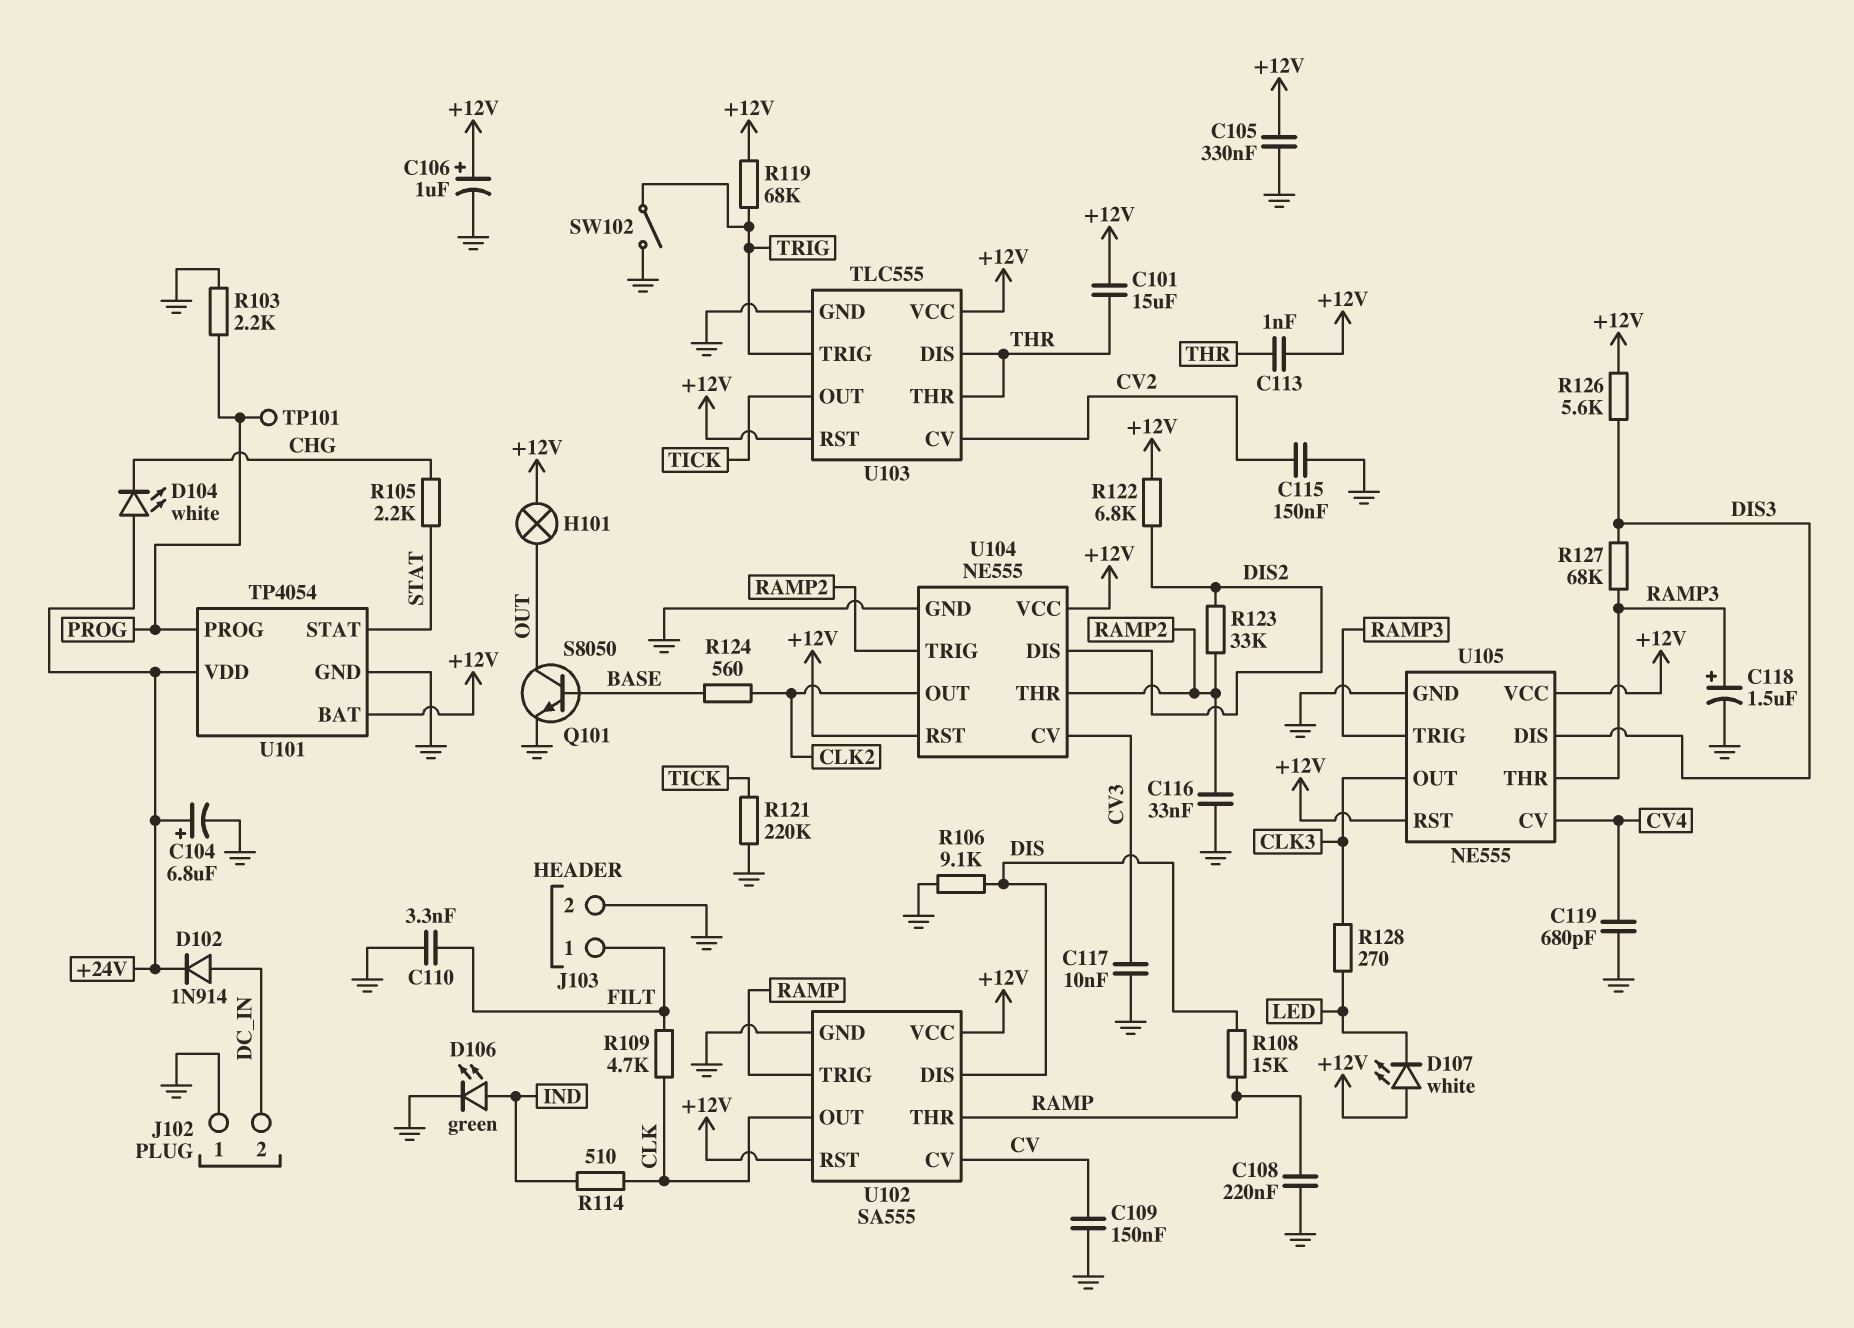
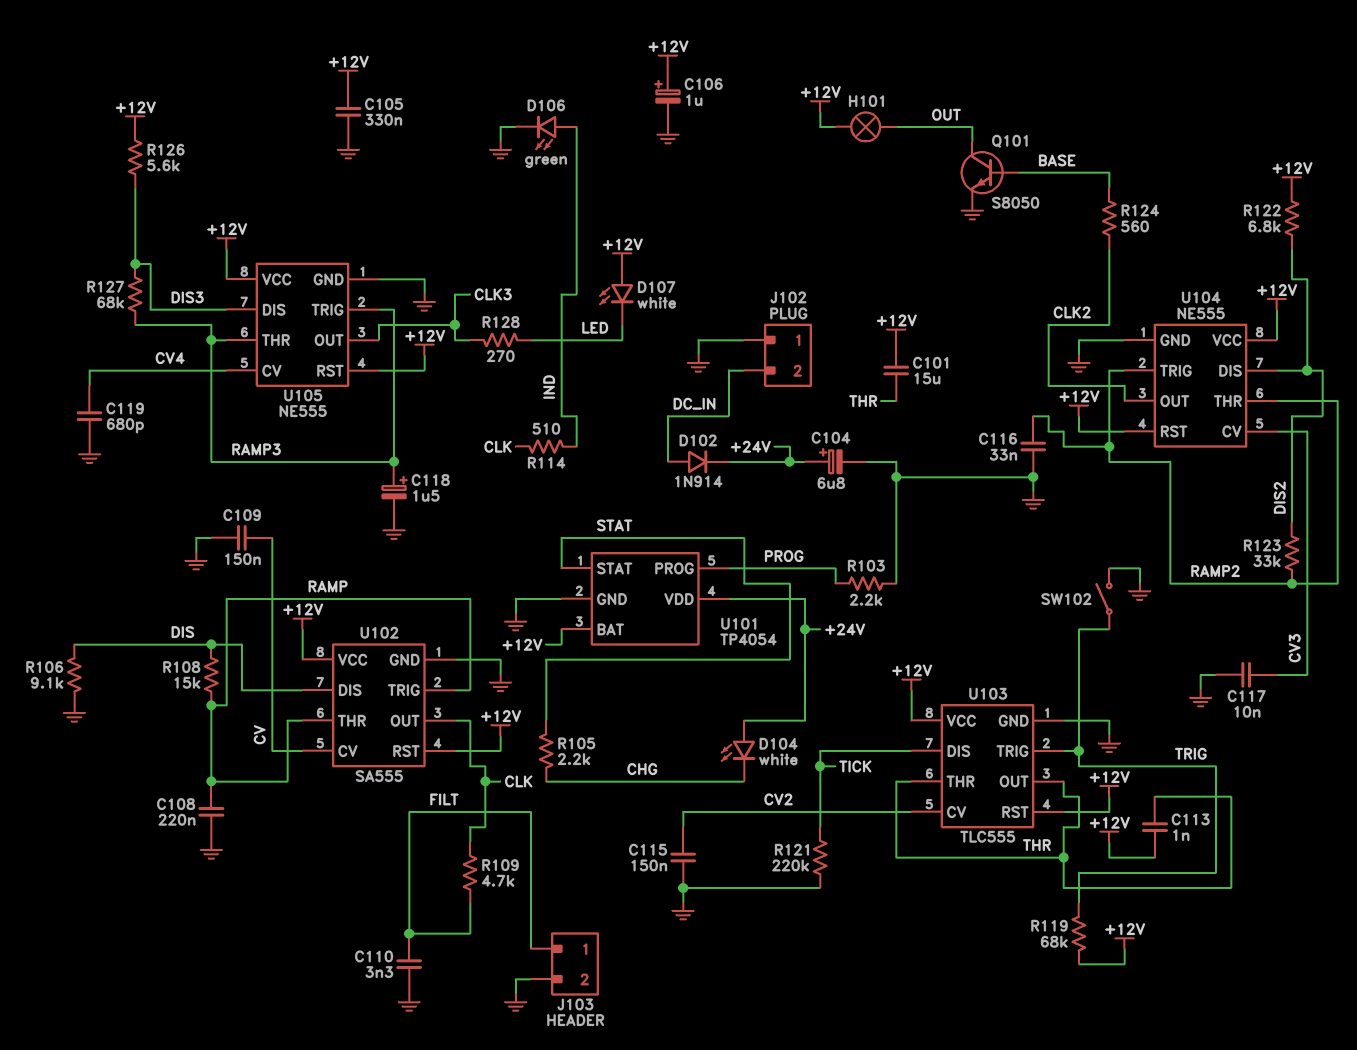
TP101: test point (PROG) -> none
U103 pin DIS: THR -> TICK
U103 pin OUT: TICK -> THR

